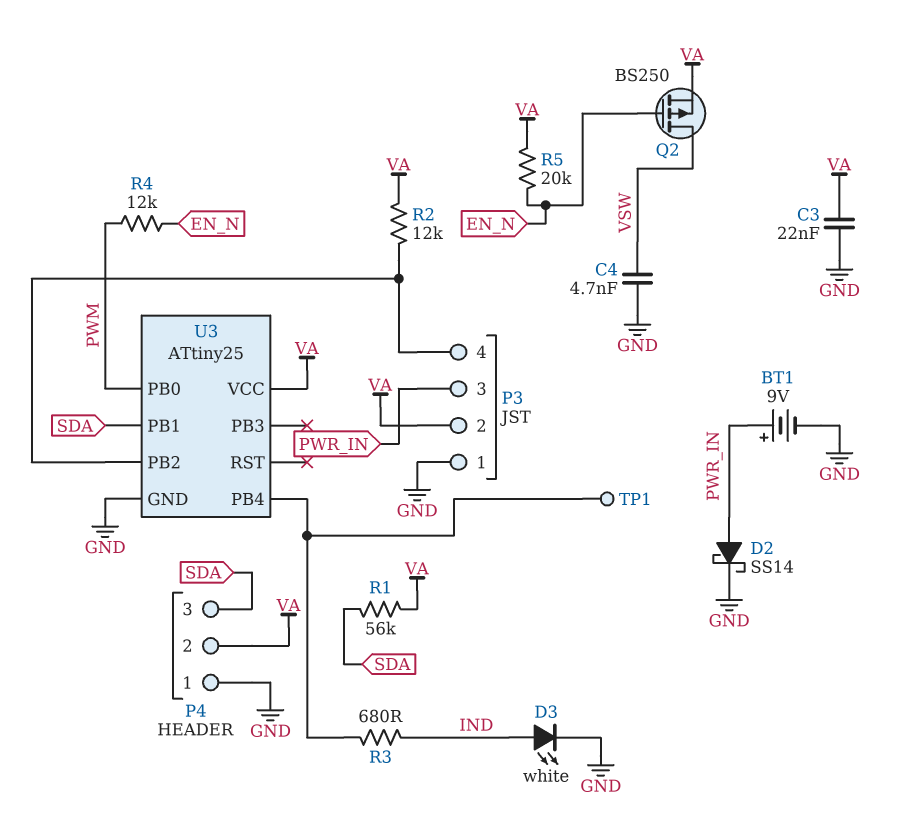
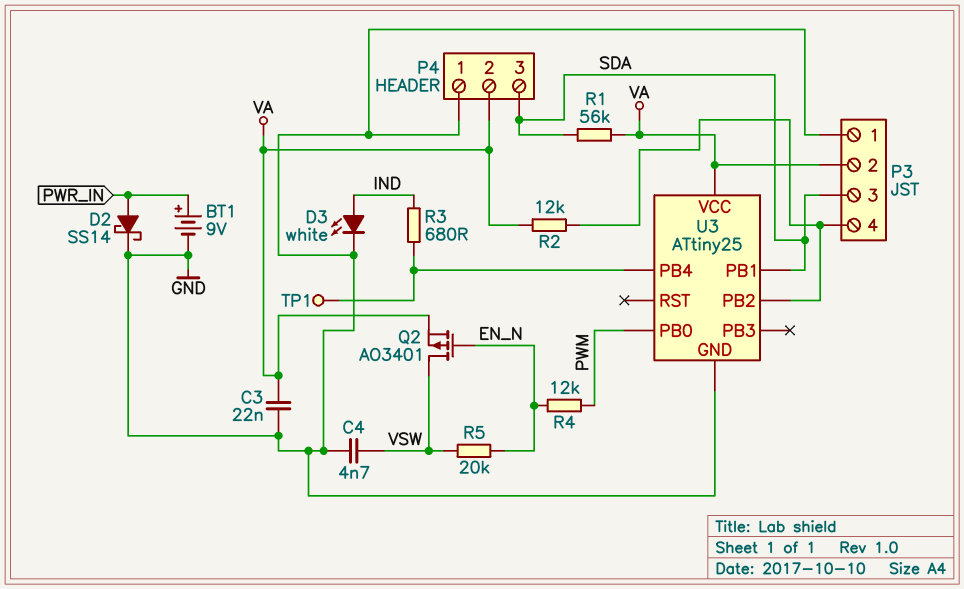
P3 pin 3: PWR_IN -> SDA
Q2: PMOS BS250 (G EN_N, D VSW, S VA) -> PMOS AO3401 (G EN_N, D VSW, S VA)
R5: 20k (EN_N, VA) -> 20k (EN_N, VSW)

